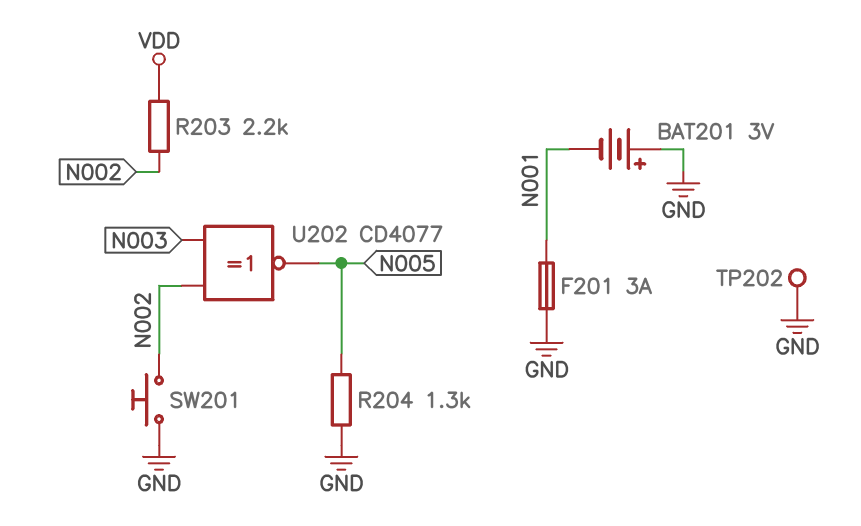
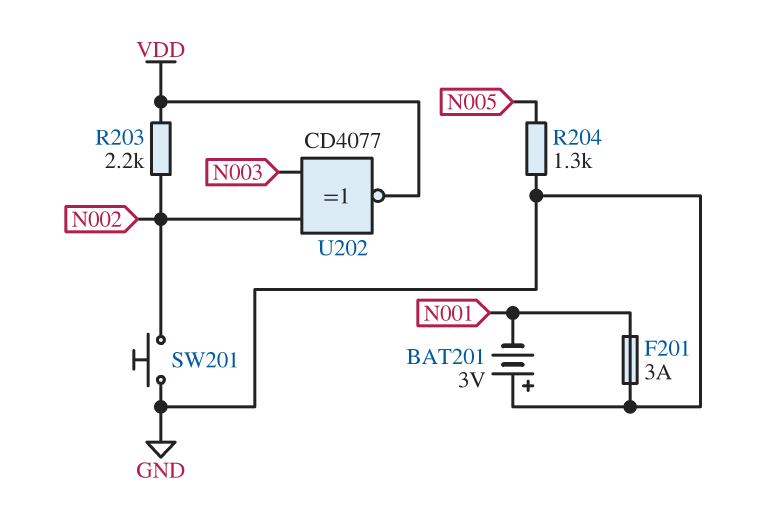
TP202: test point (GND) -> none
U202: XNOR CD4077 (in N002, in N003, out N005) -> XNOR CD4077 (in N002, in N003, out VDD)

